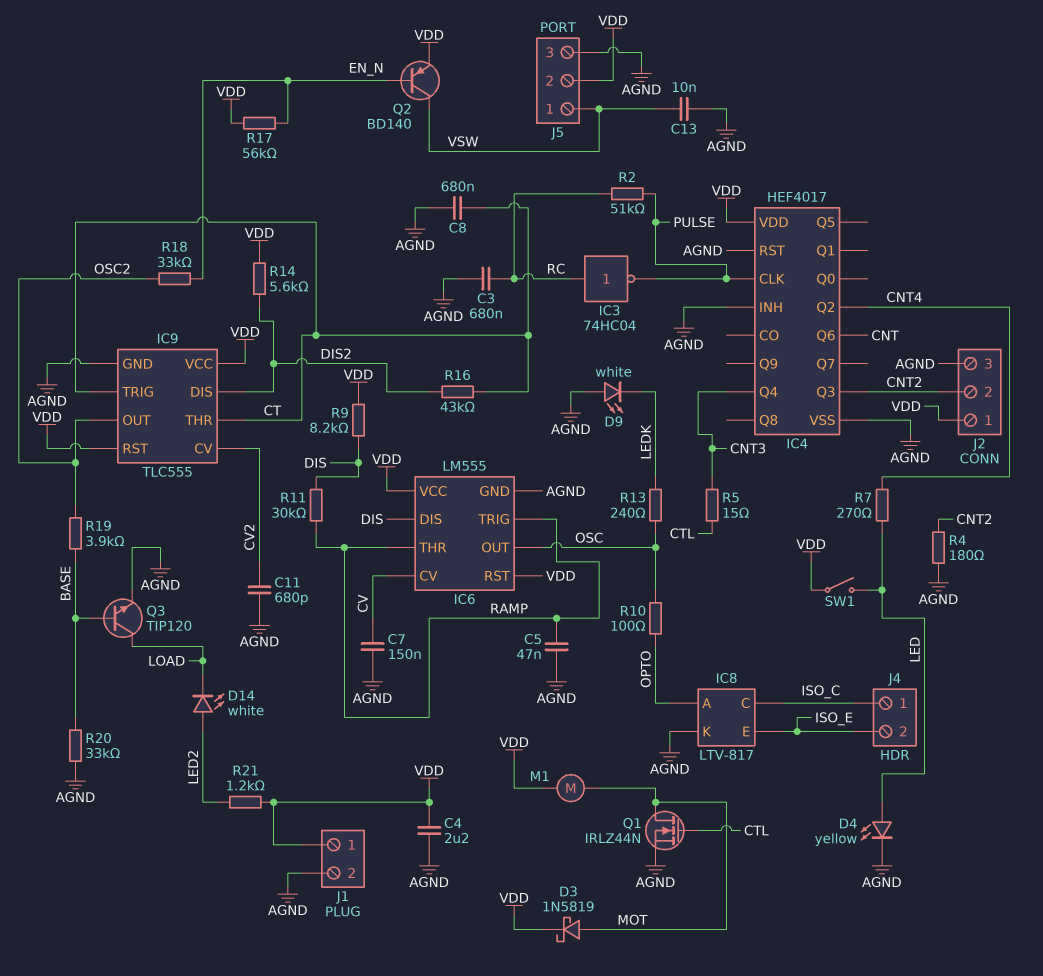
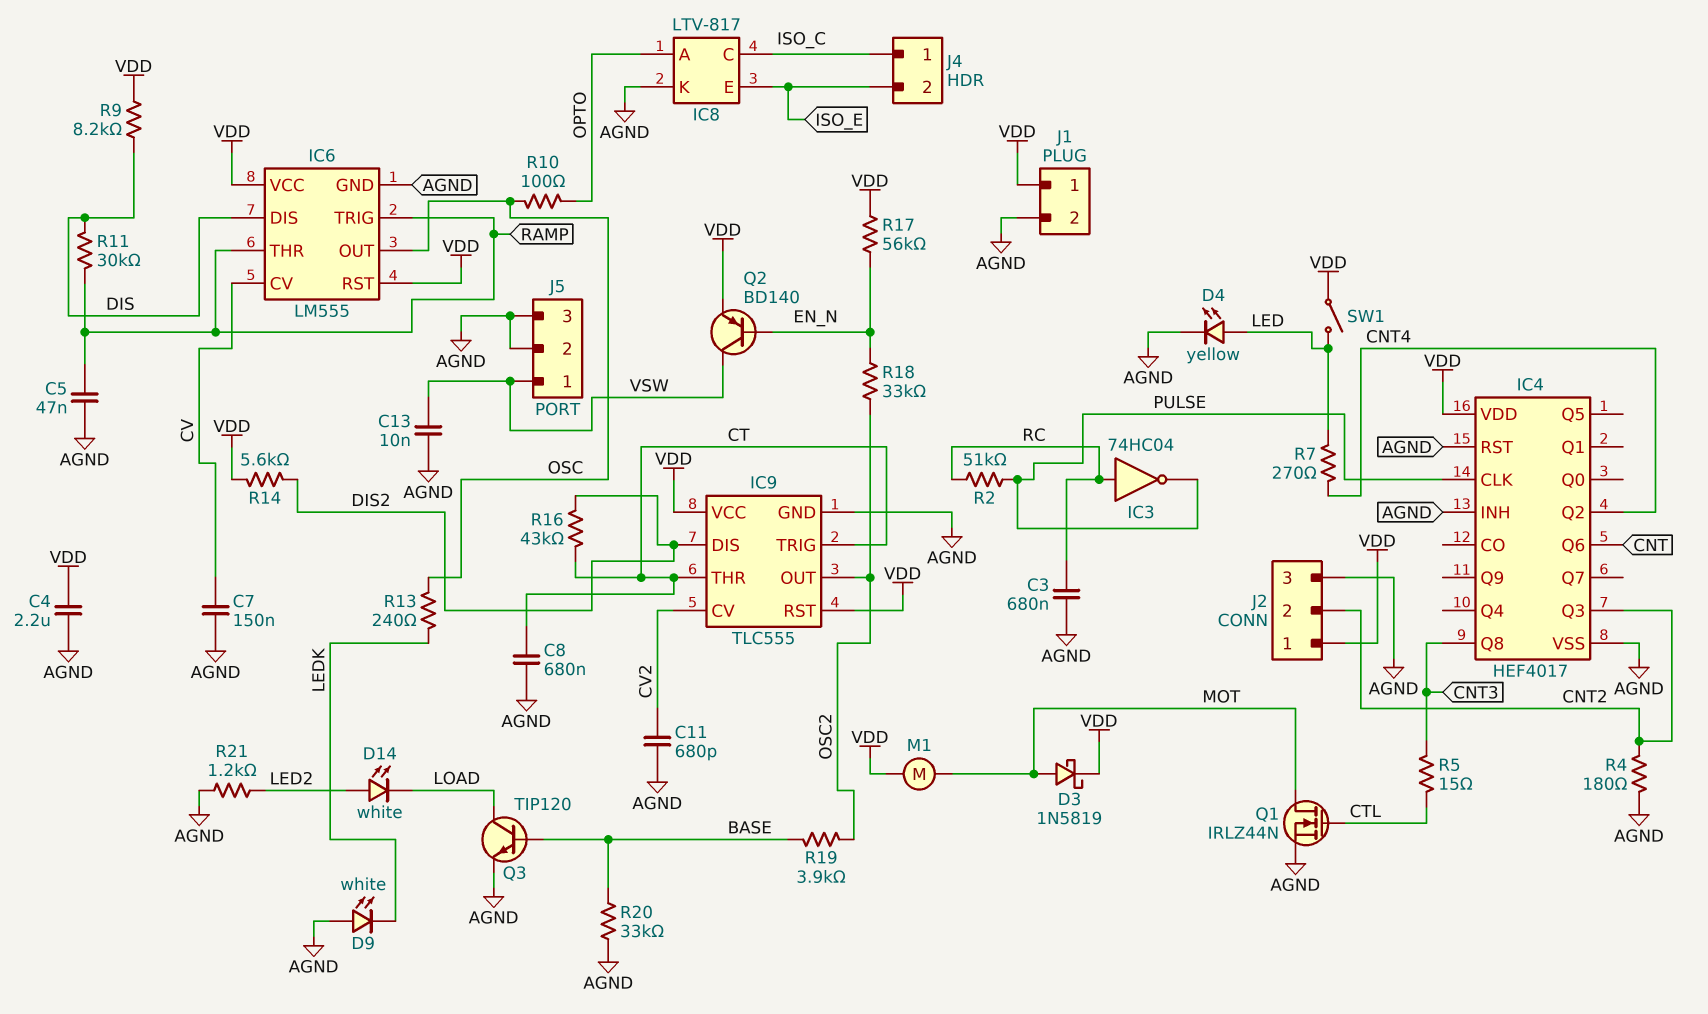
IC4 pin Q4: CNT3 -> none
IC4 pin Q8: none -> CNT3
J5 pin 2: VDD -> AGND
R21: 1.2k (LED2, VDD) -> 1.2k (AGND, LED2)

